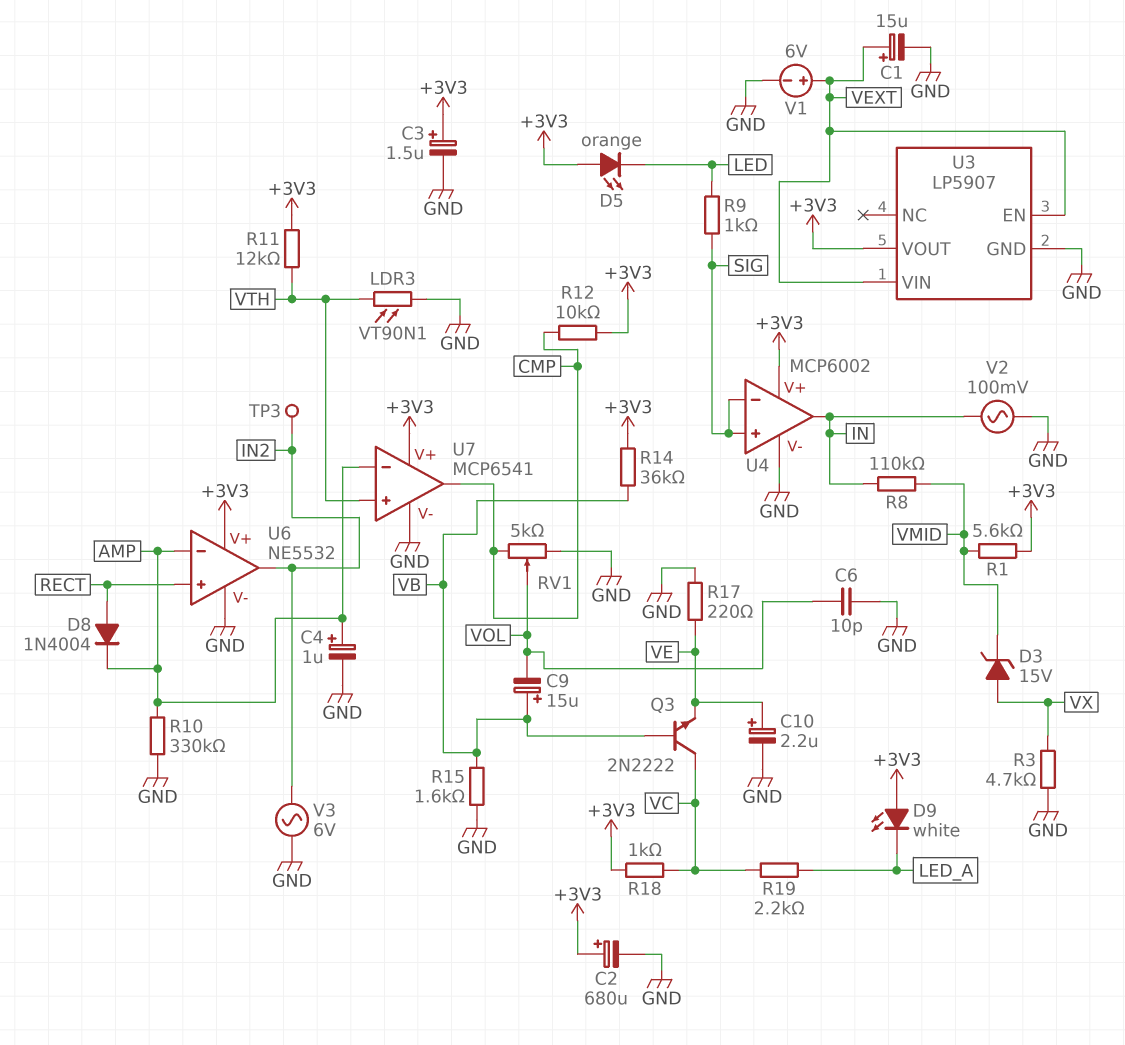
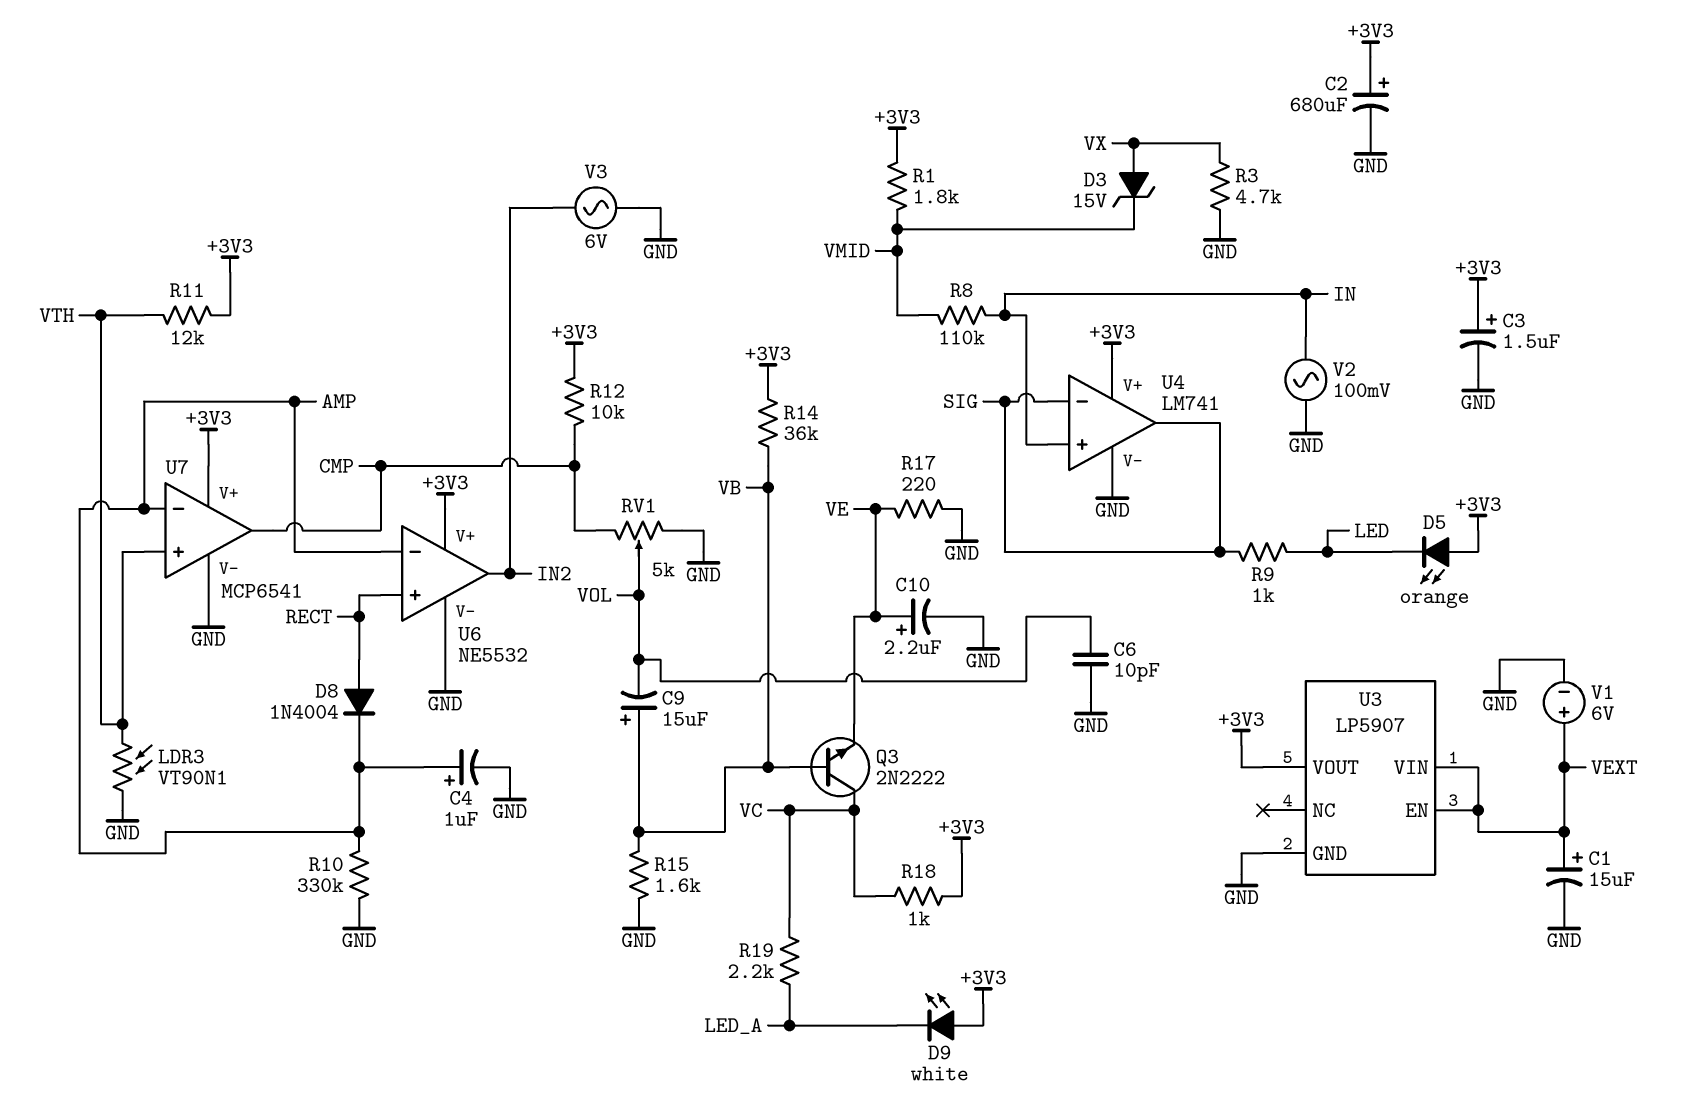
R1: 5.6k (+3V3, VMID) -> 1.8k (+3V3, VMID)
TP3: test point (IN2) -> none
U4: MCP6002 -> LM741
U4 pin in+: SIG -> IN
U4 pin out: IN -> SIG

